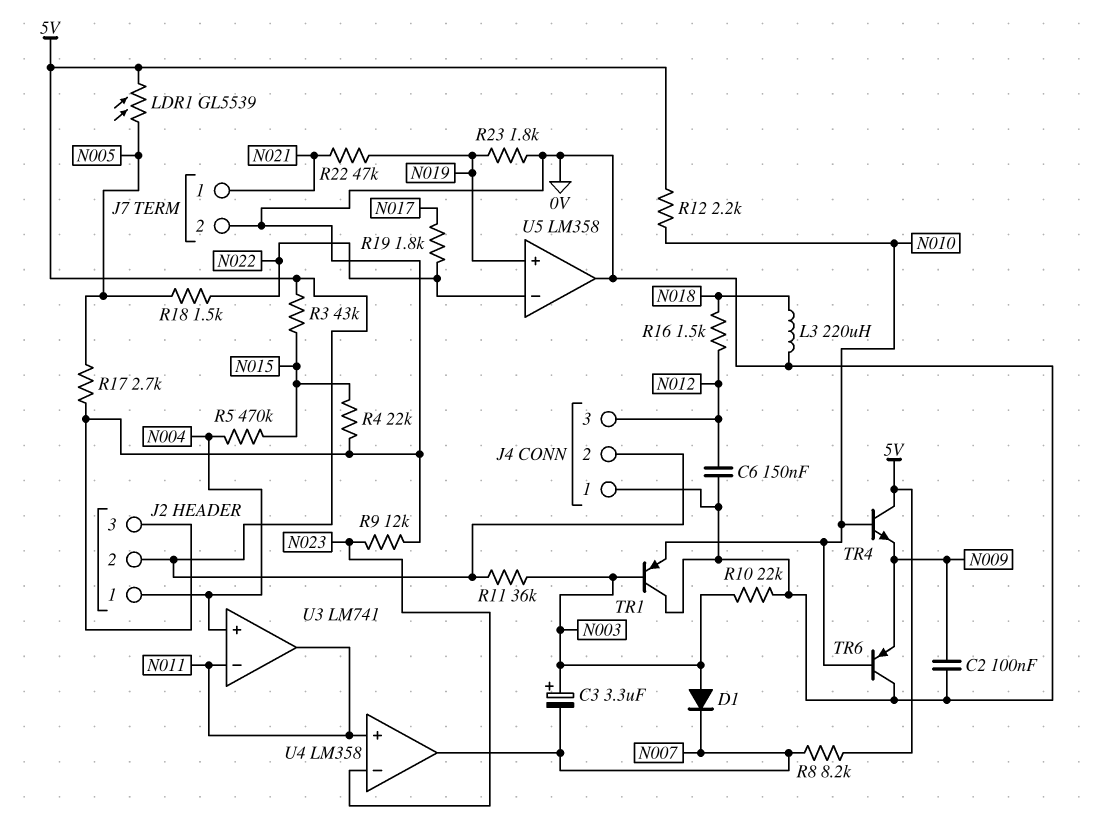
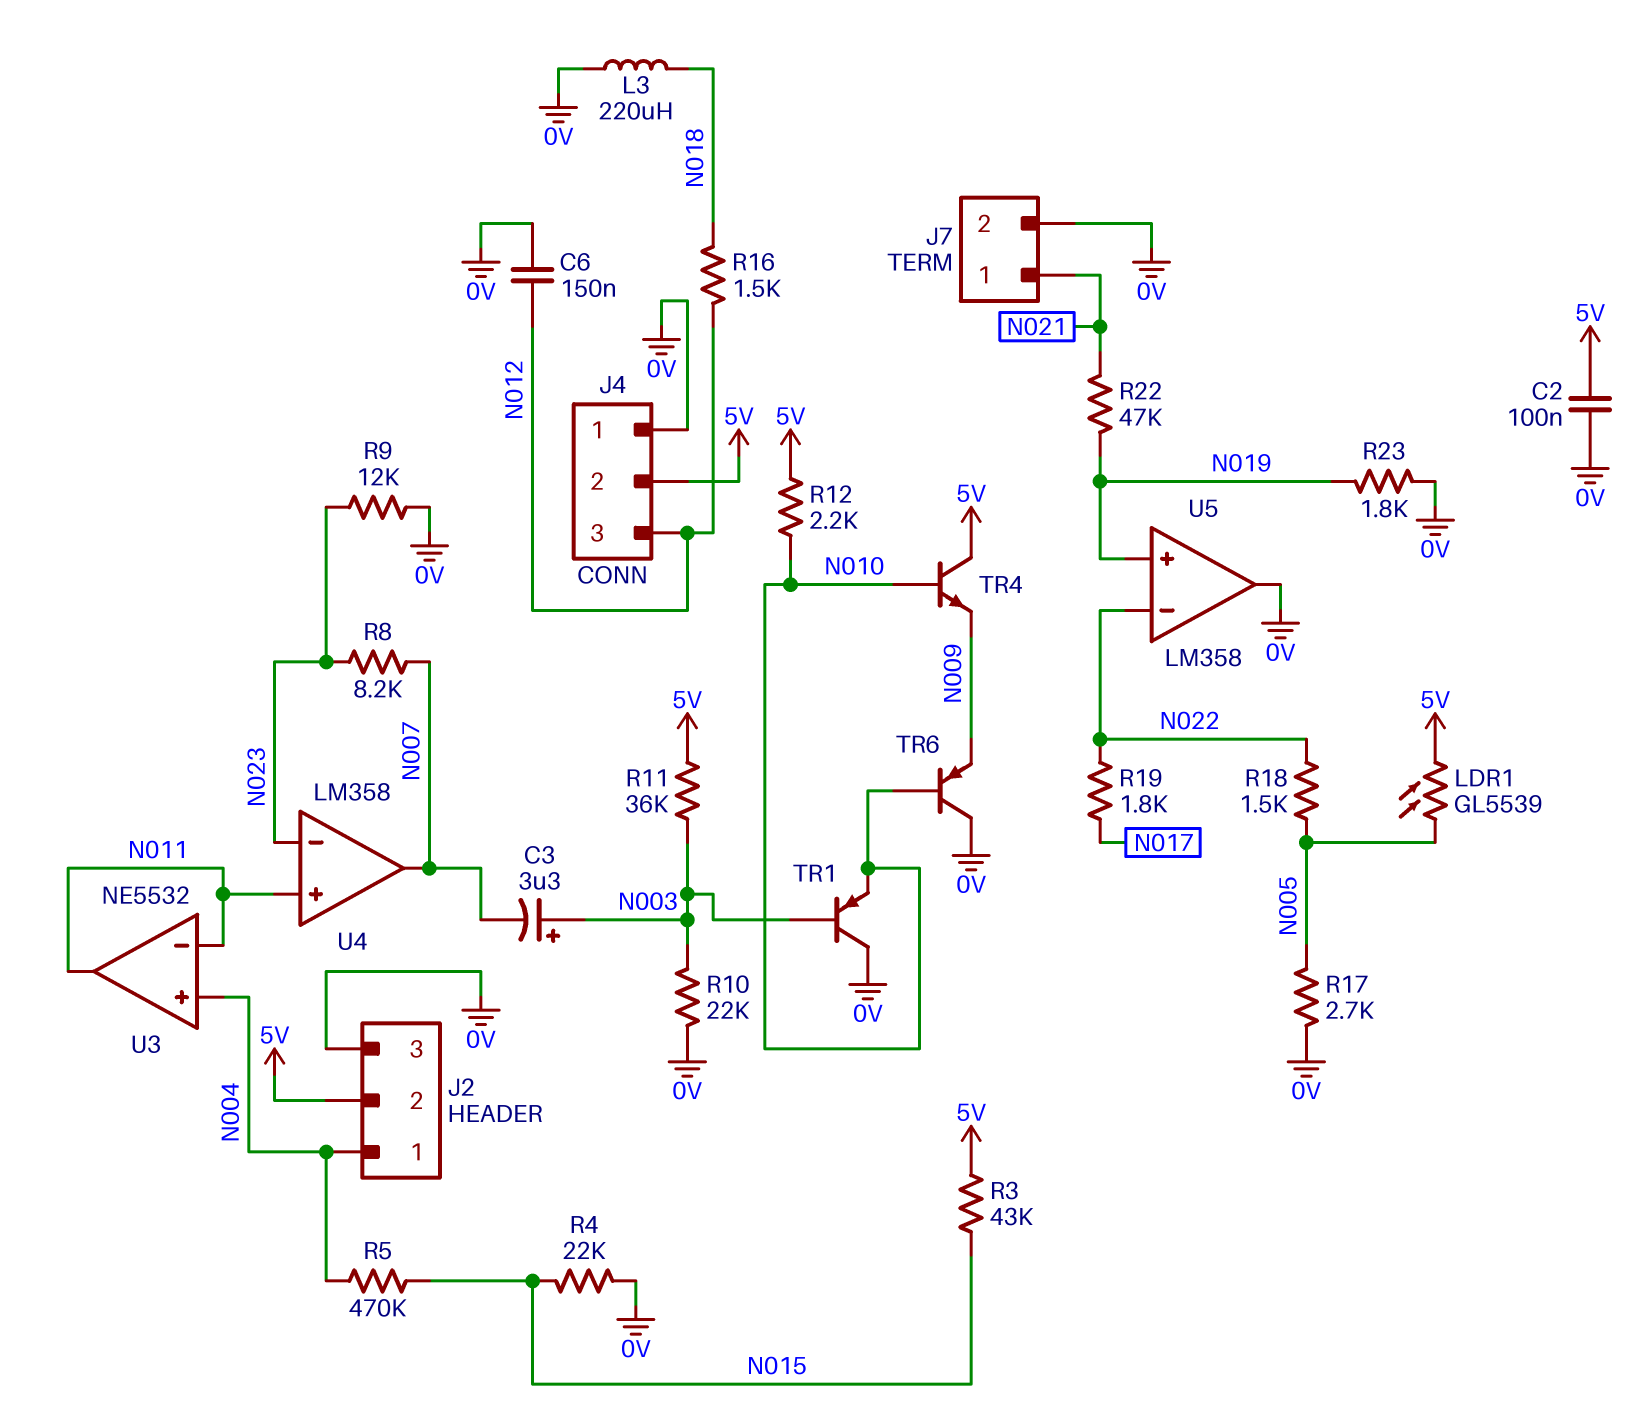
C2: 100nF (0V, N009) -> 100nF (0V, 5V)
D1: diode (A N003, K N007) -> none
R8: 8.2k (5V, N007) -> 8.2k (N007, N023)
U3: LM741 -> NE5532

